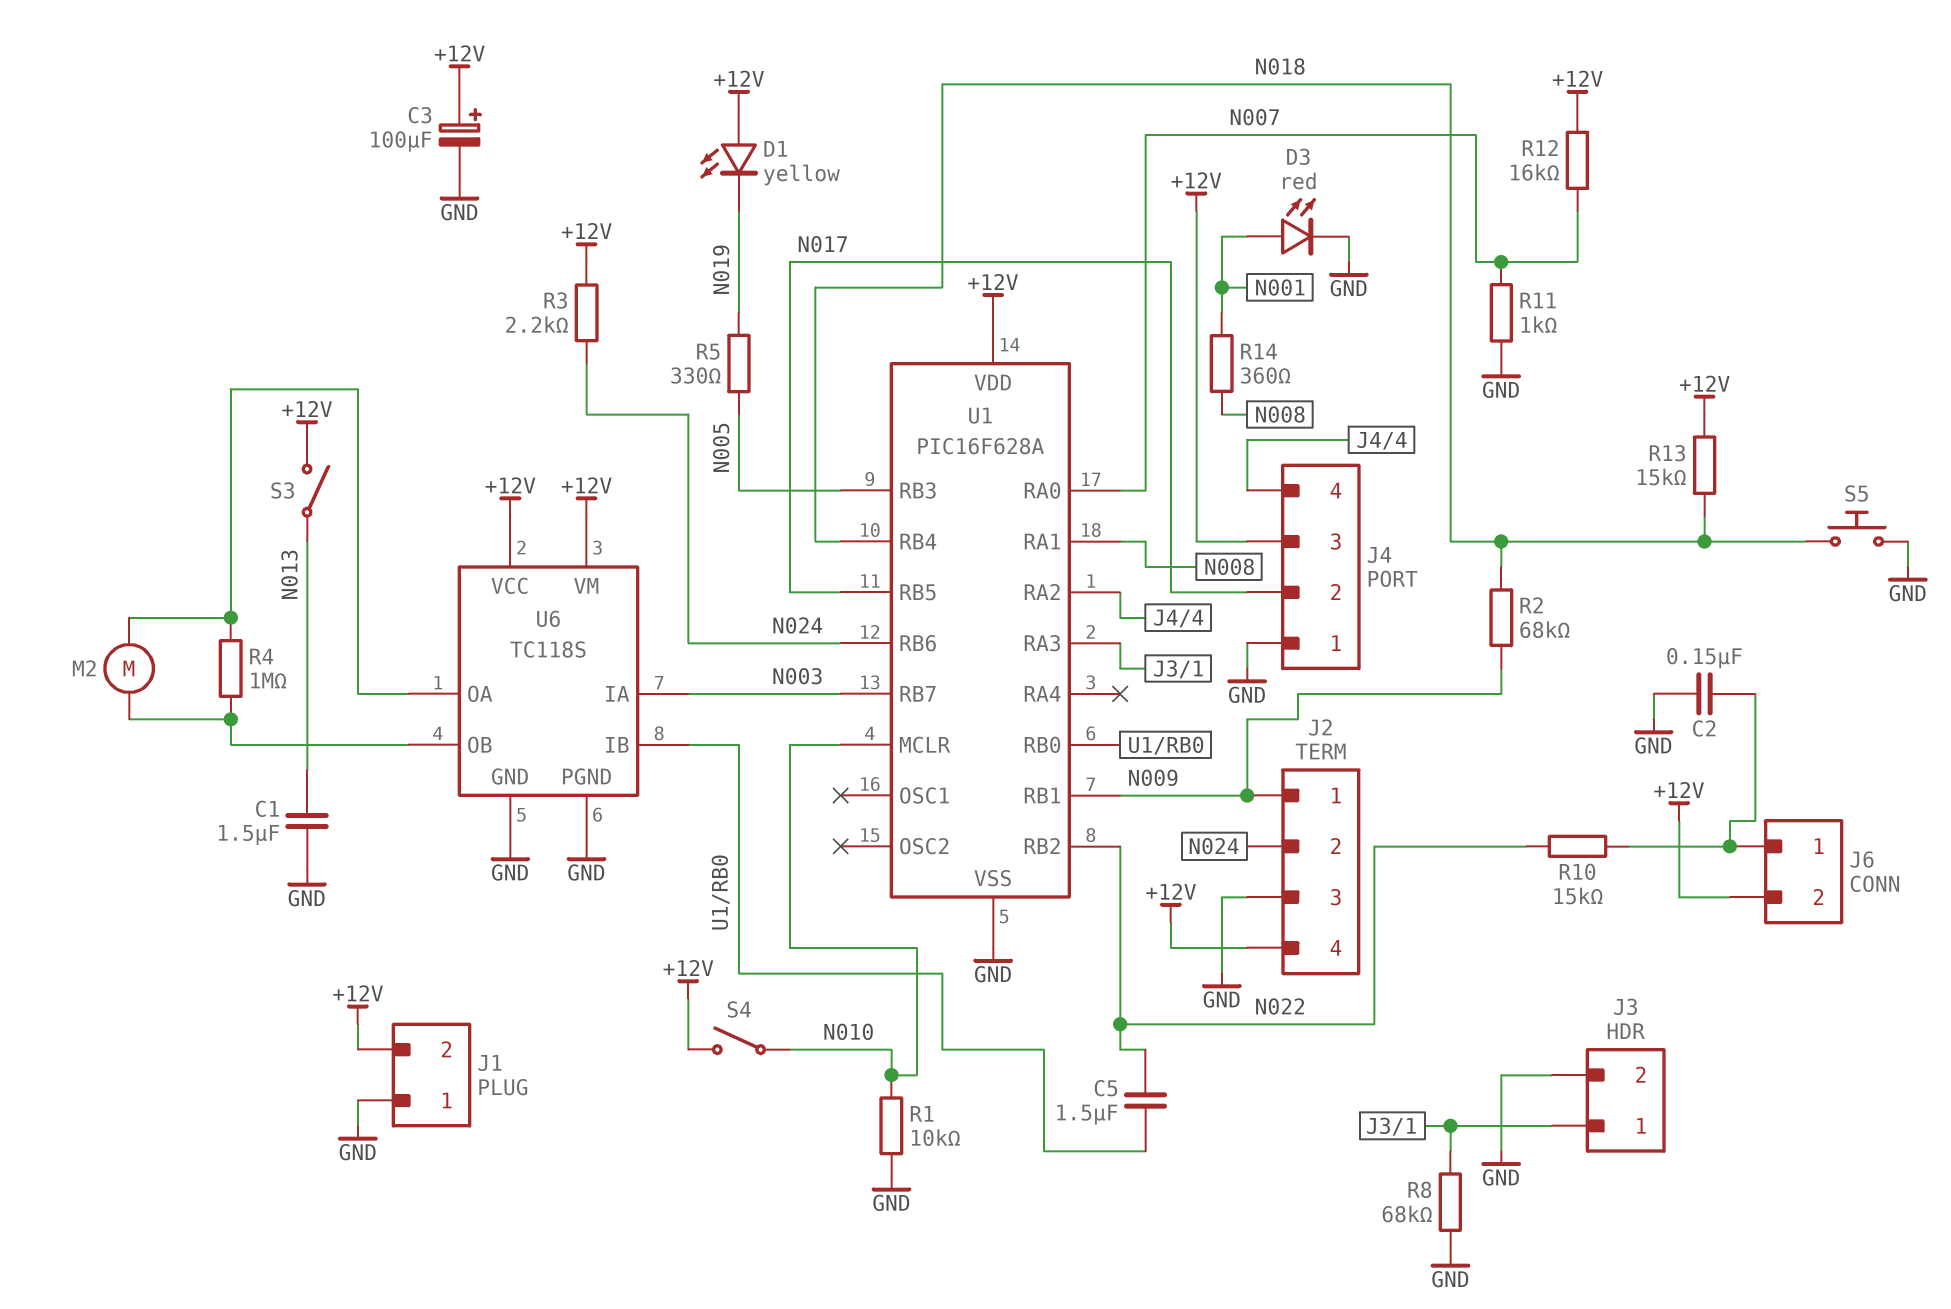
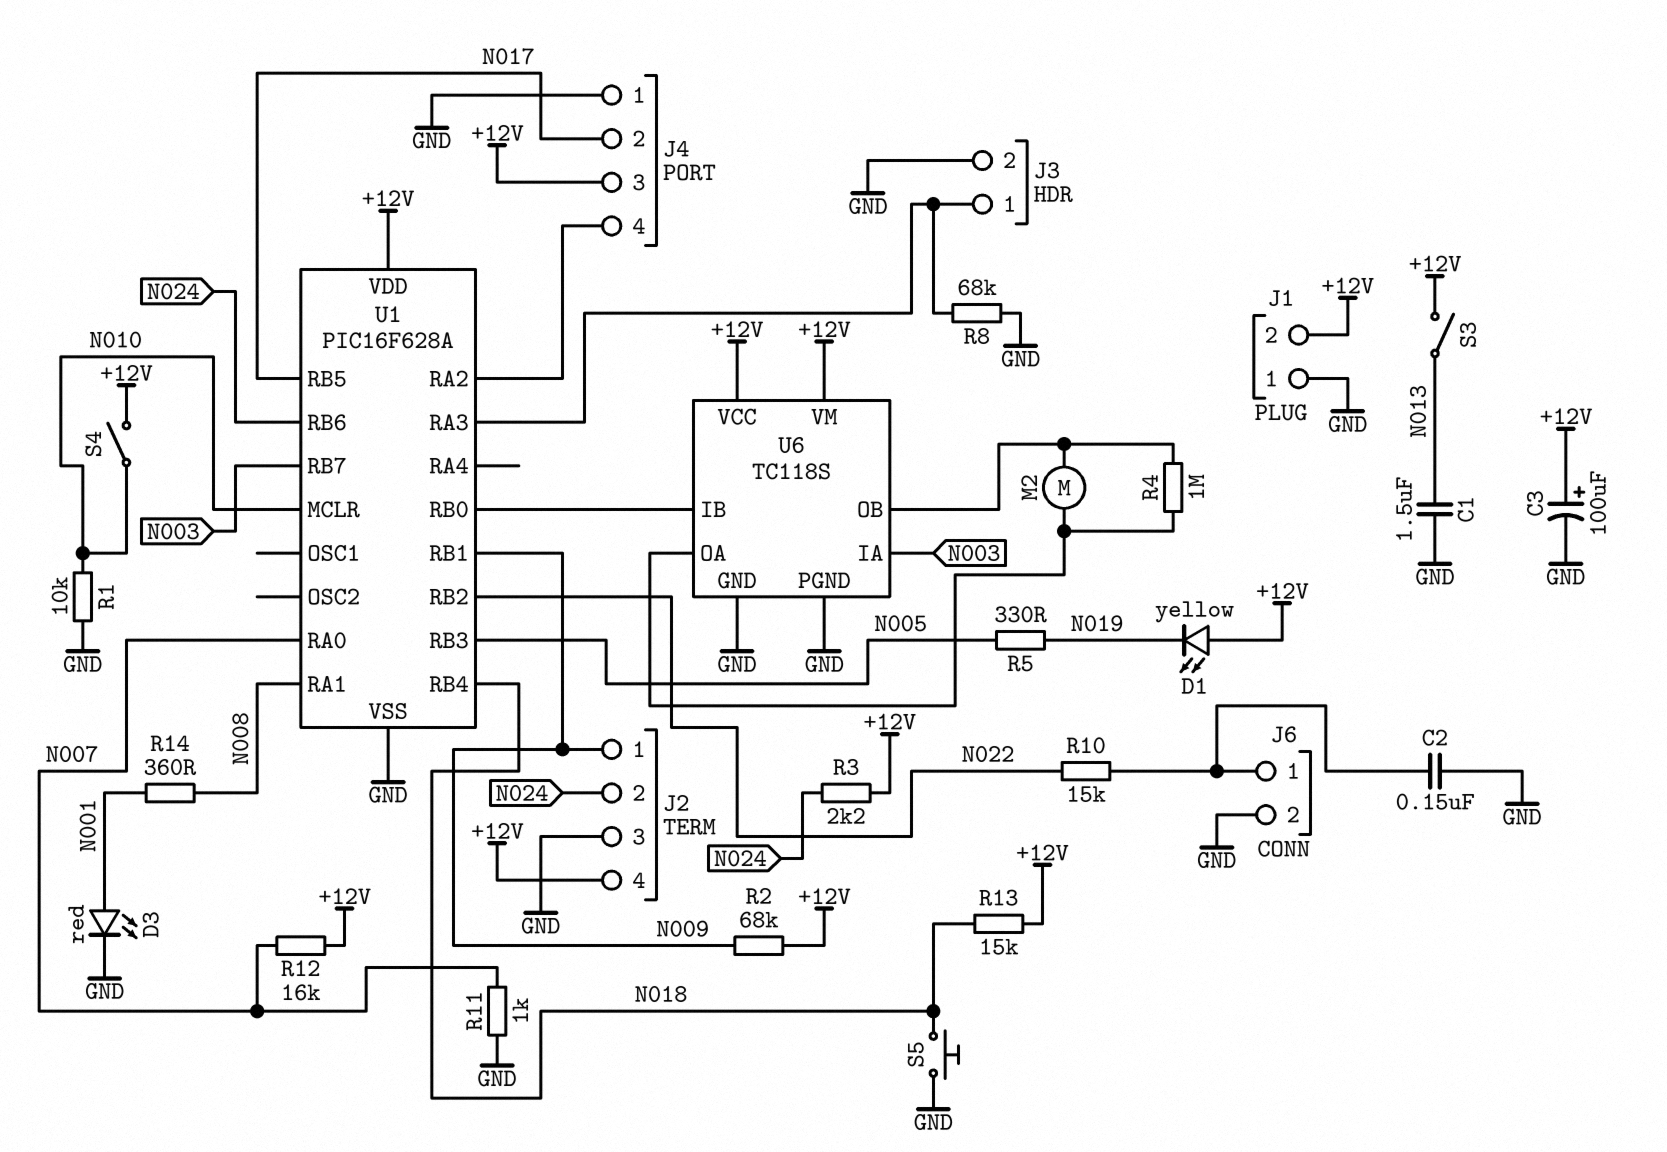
C5: 1.5uF (N022, U1/RB0) -> none
J6 pin 2: +12V -> GND
R2: 68k (N009, N018) -> 68k (+12V, N009)

